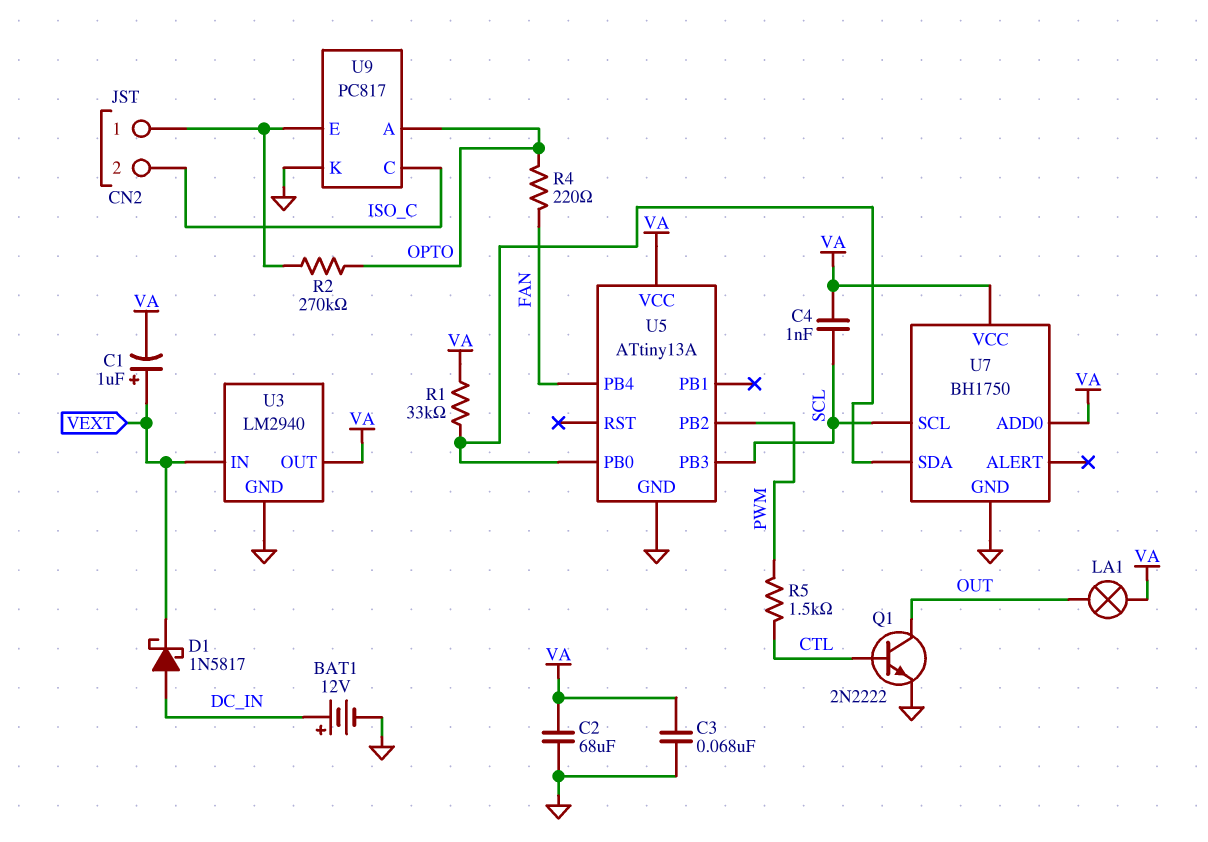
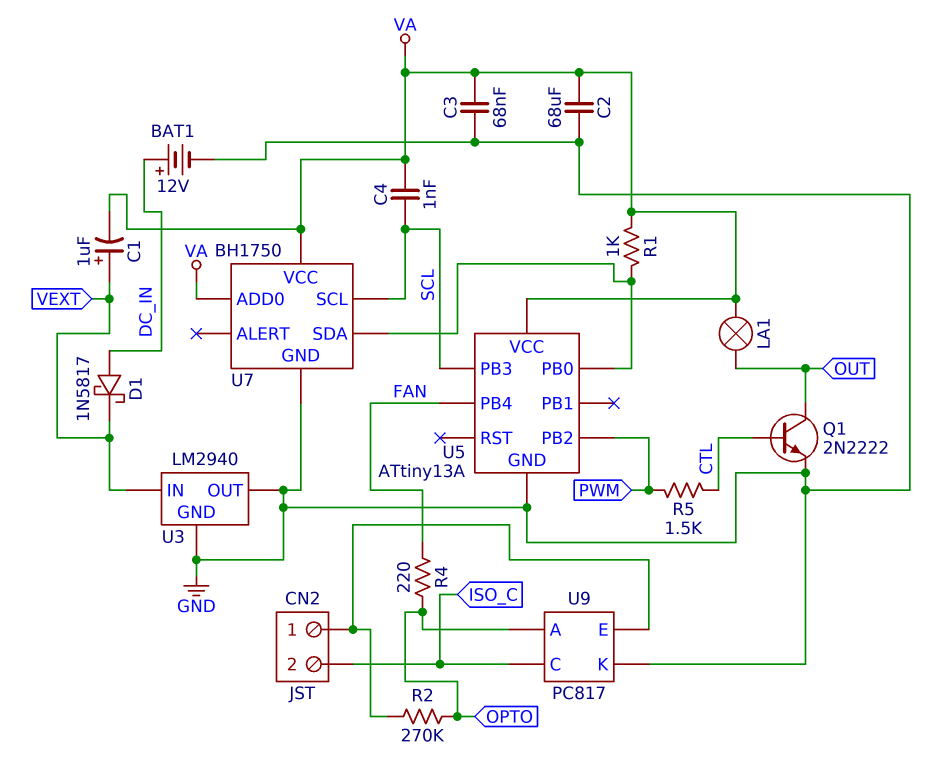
R1: 33k (U5/PB0, VA) -> 1k (U5/PB0, VA)
U3 pin OUT: VA -> GND

